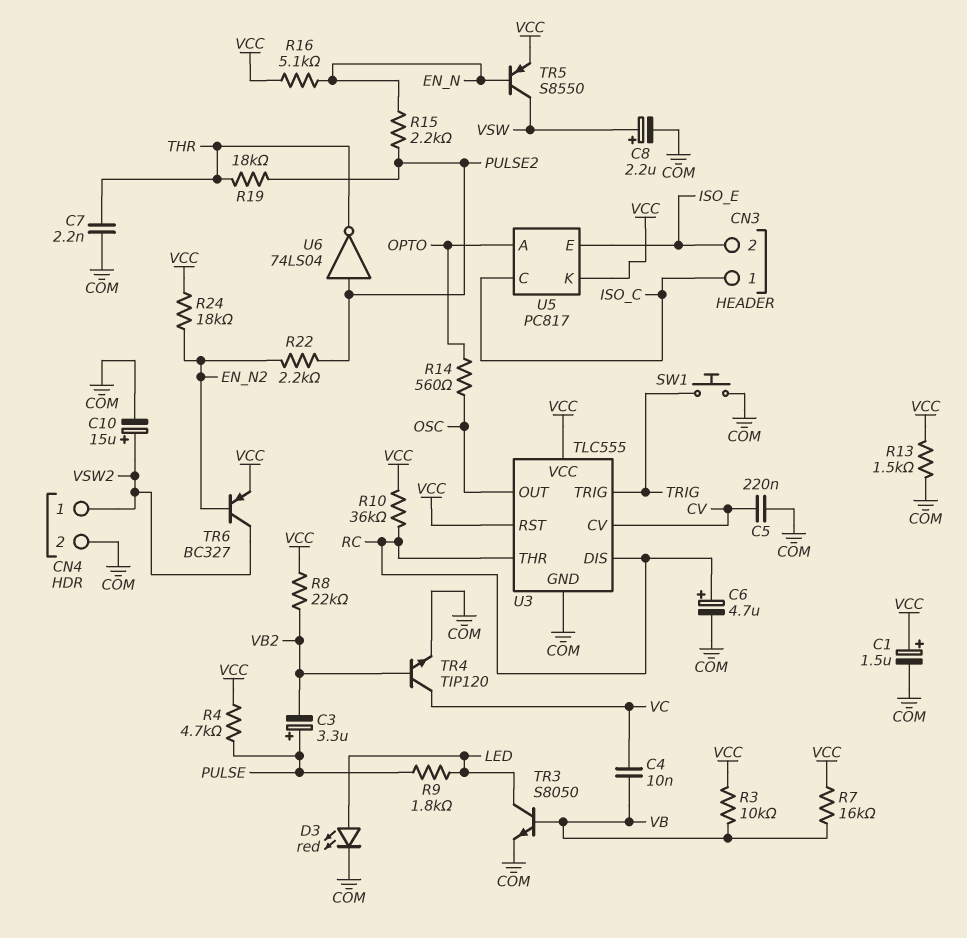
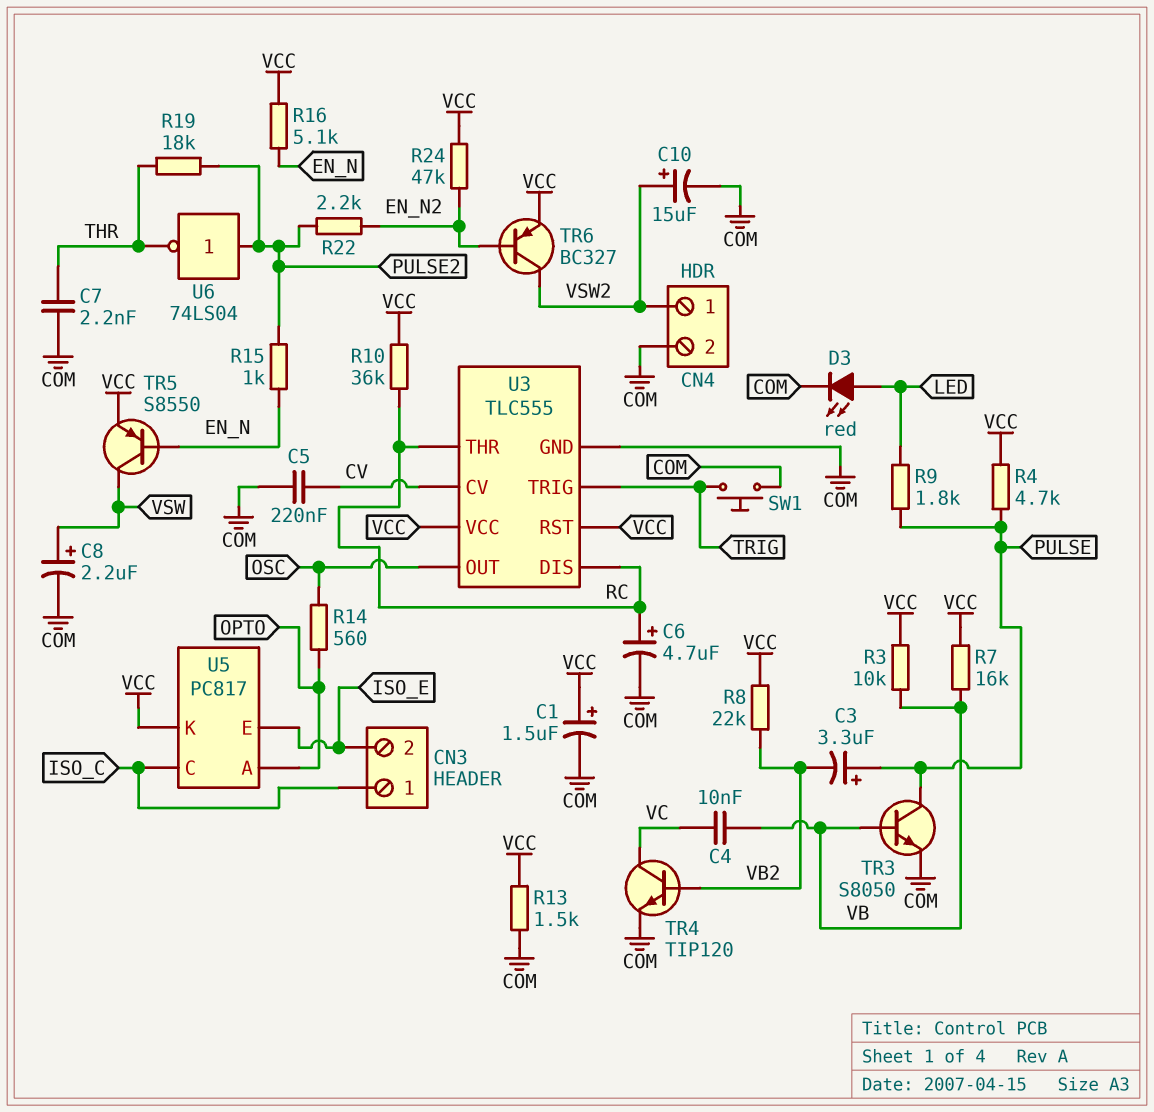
R15: 2.2k (EN_N, PULSE2) -> 1k (EN_N, PULSE2)
R24: 18k (EN_N2, VCC) -> 47k (EN_N2, VCC)
TR3: NPN S8050 (B VB, C LED, E COM) -> NPN S8050 (B VB, C PULSE, E COM)

